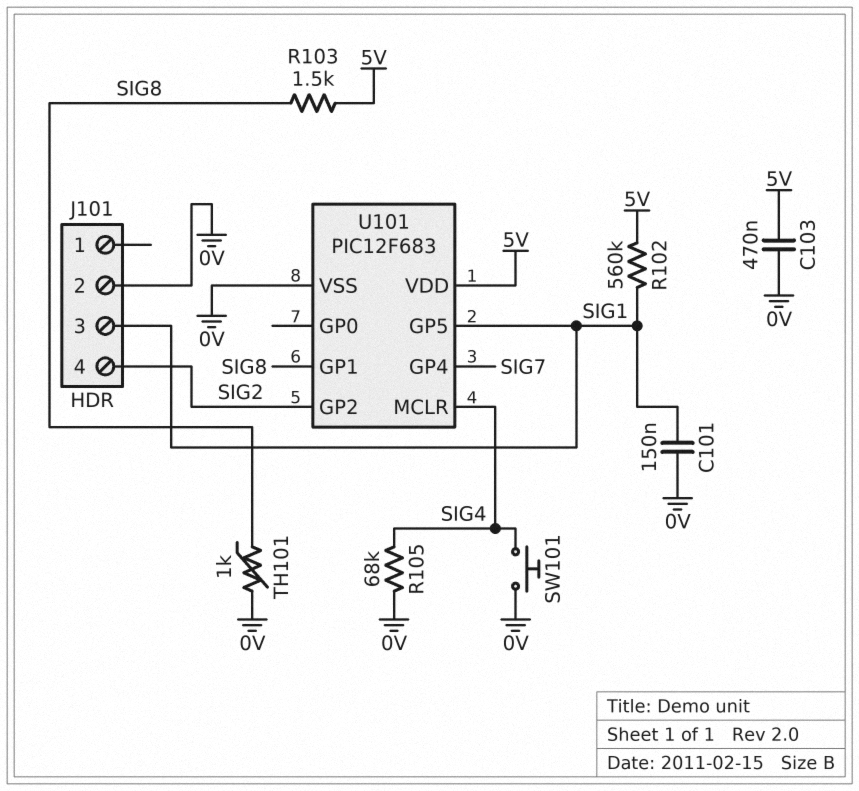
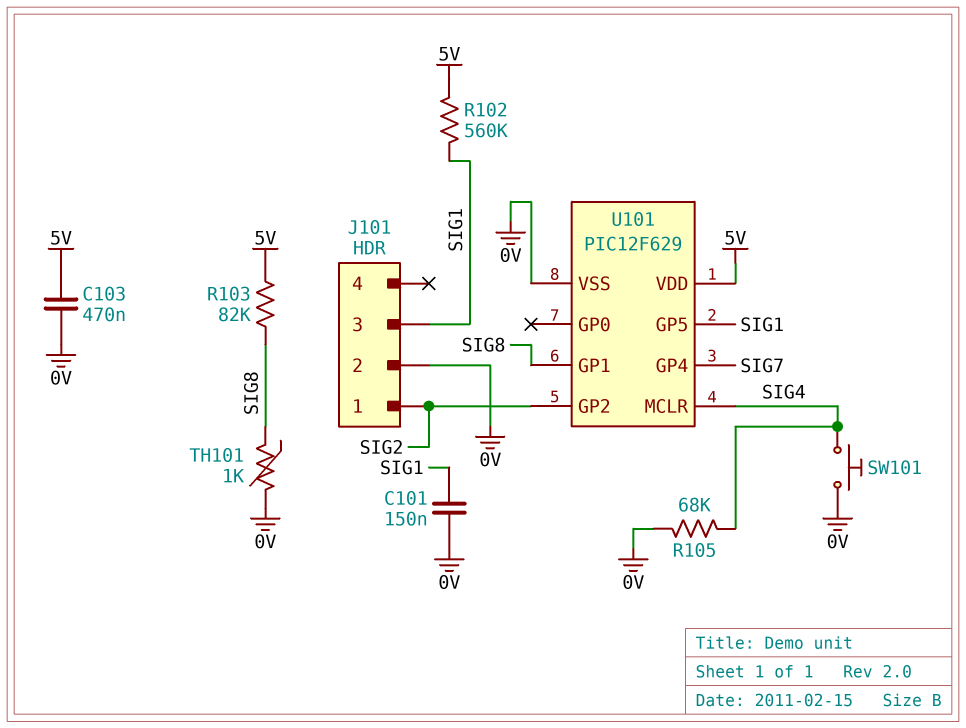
J101 pin 1: none -> SIG2
J101 pin 4: SIG2 -> none
R103: 1.5k (5V, SIG8) -> 82k (5V, SIG8)
U101: PIC12F683 -> PIC12F629

